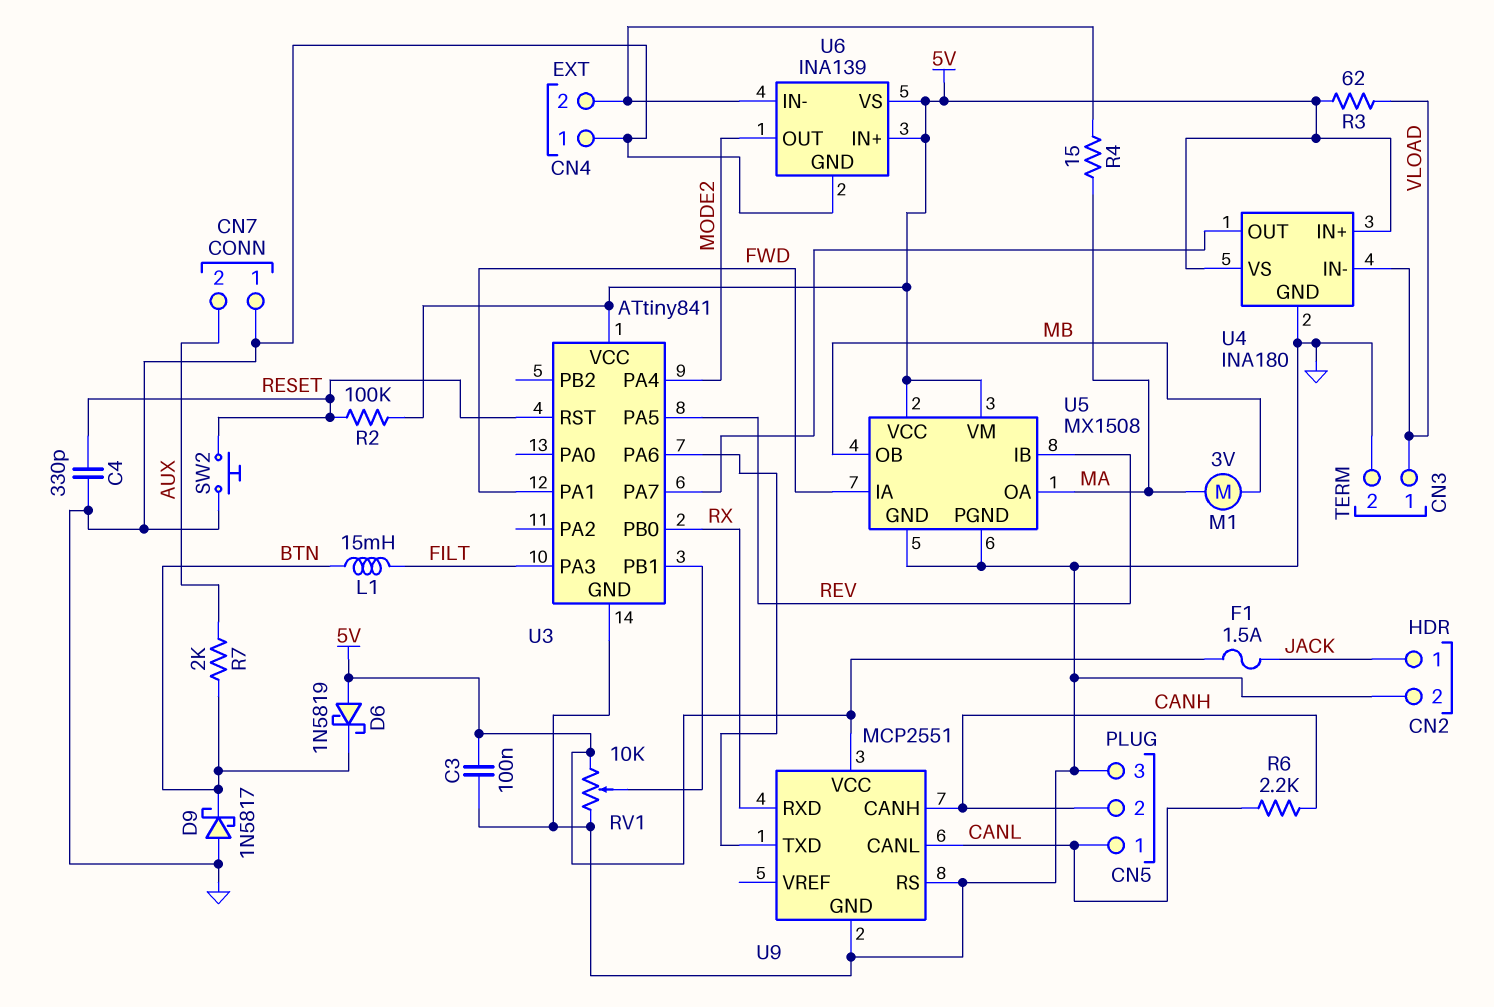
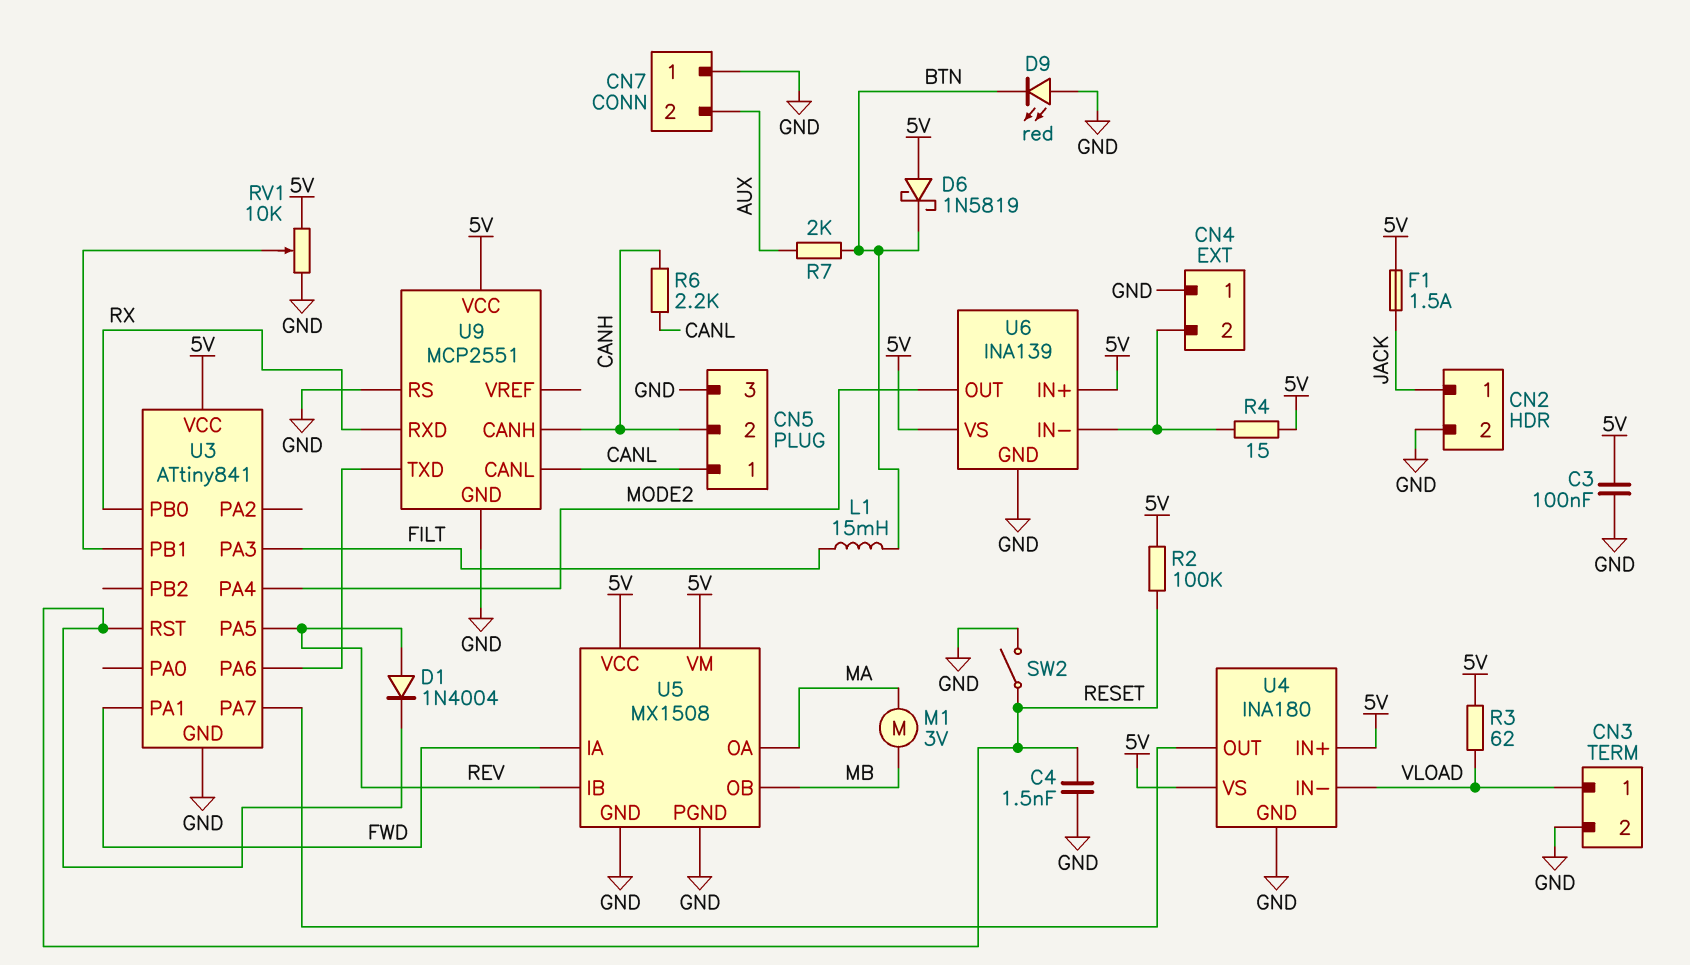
C4: 330pF (GND, RESET) -> 1.5nF (GND, RESET)
D1: none -> diode 1N4004 (A REV, K RESET)
D9: schottky 1N5817 (A GND, K BTN) -> LED red (A GND, K BTN)
R4: 15 (CN4/2, MA) -> 15 (5V, CN4/2)
SW2: button (GND, RESET) -> switch (GND, RESET)

